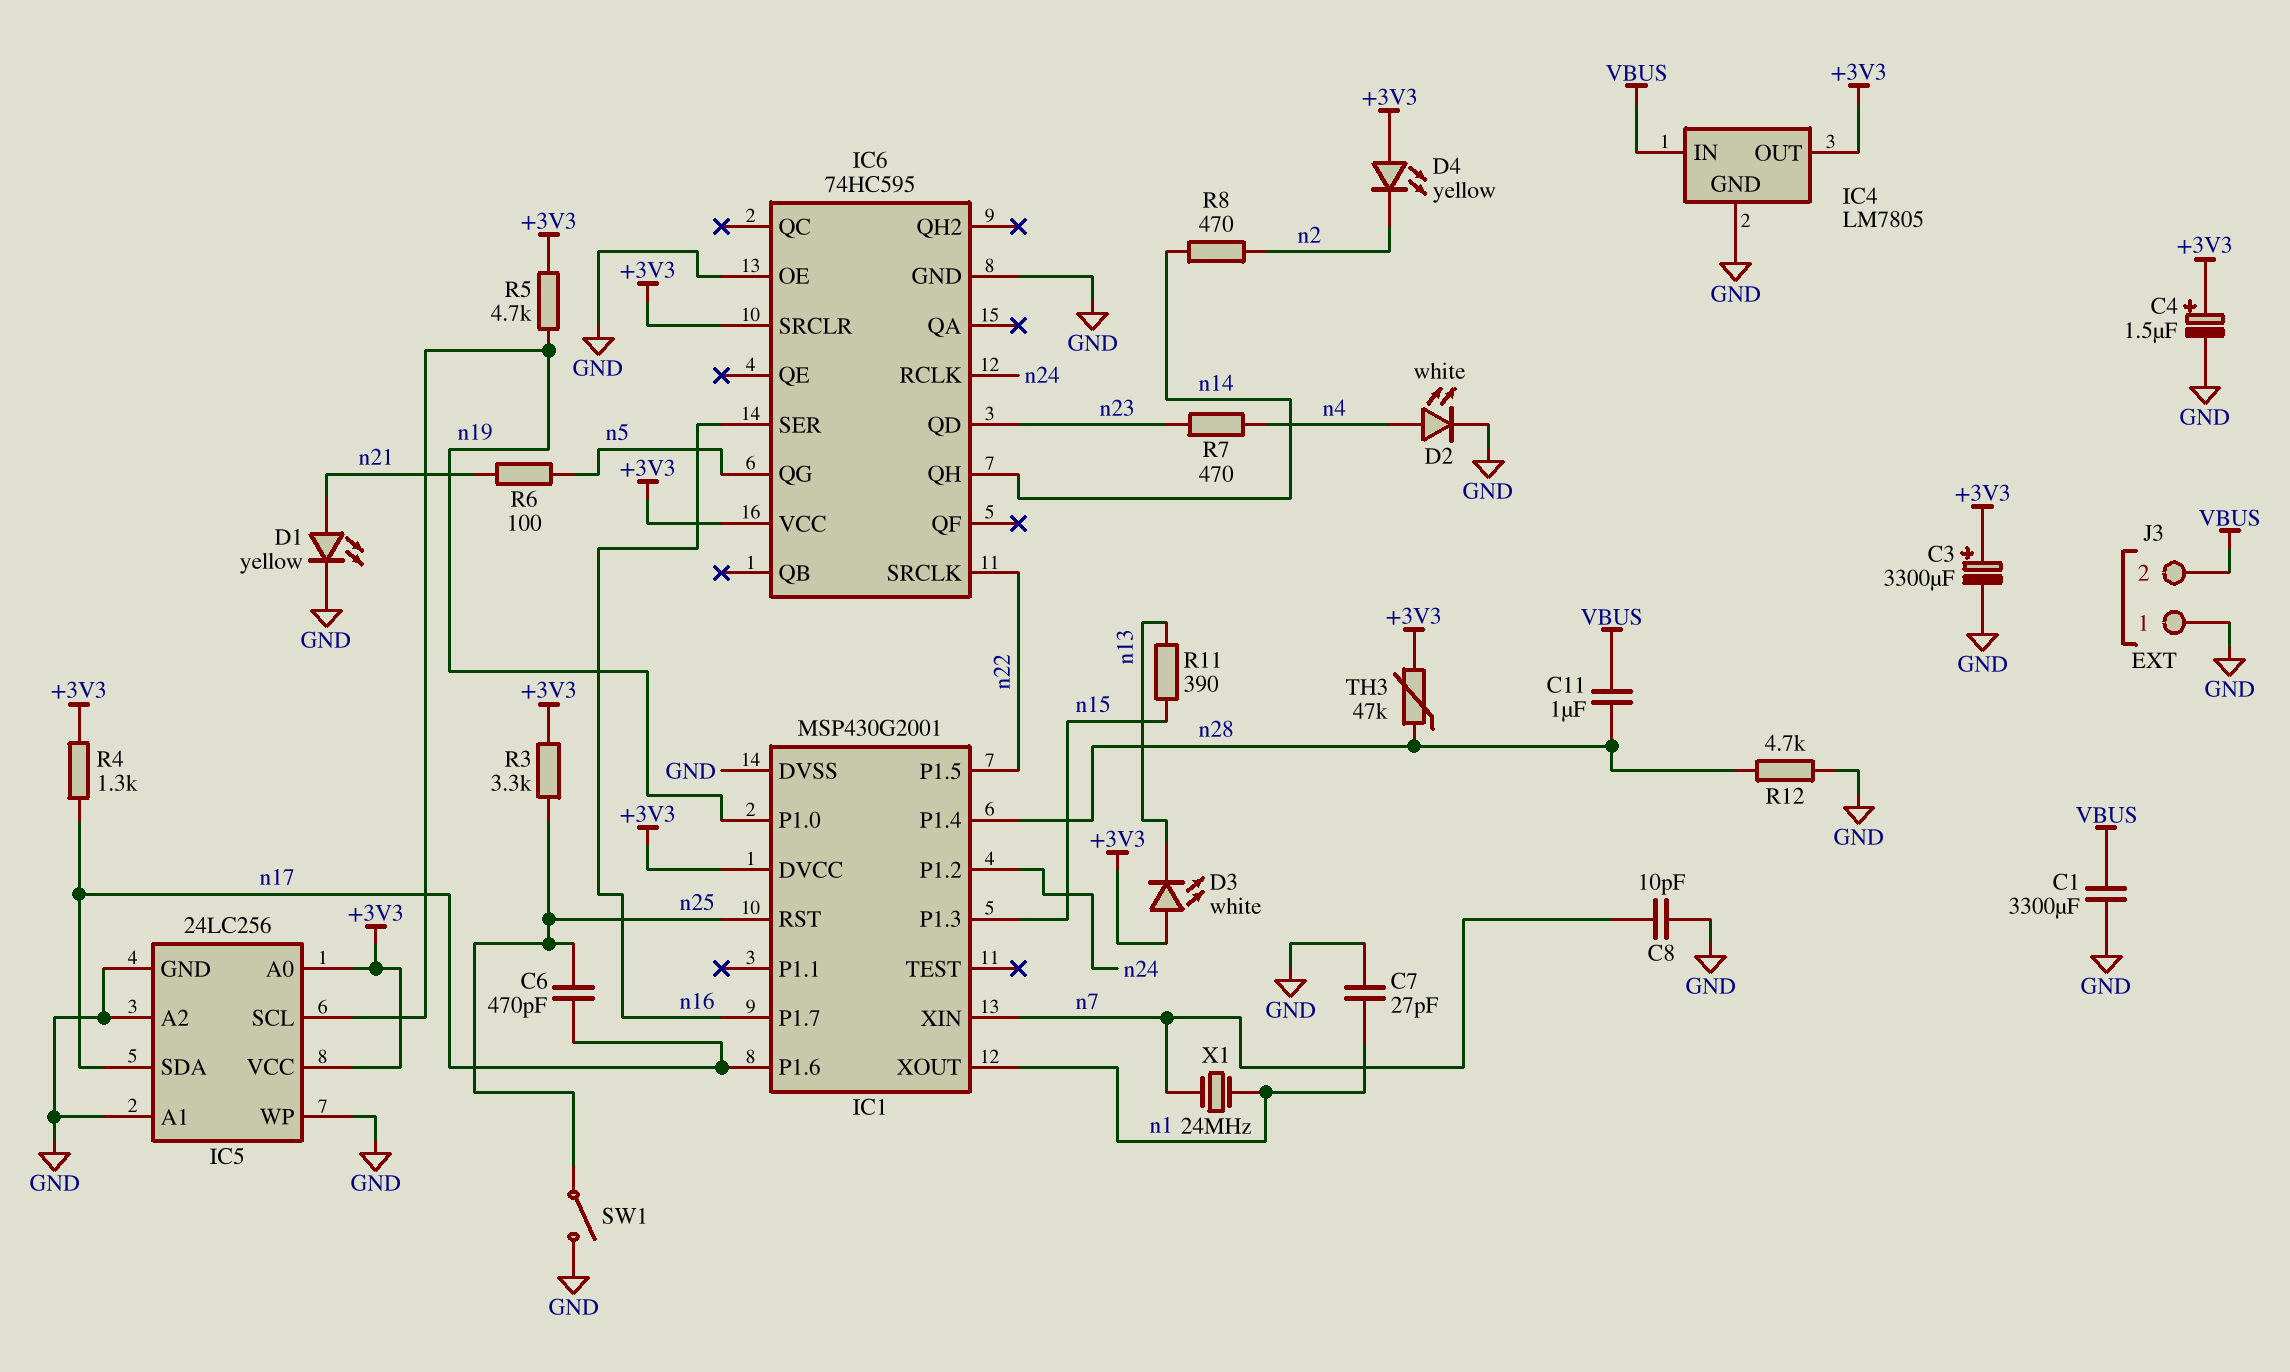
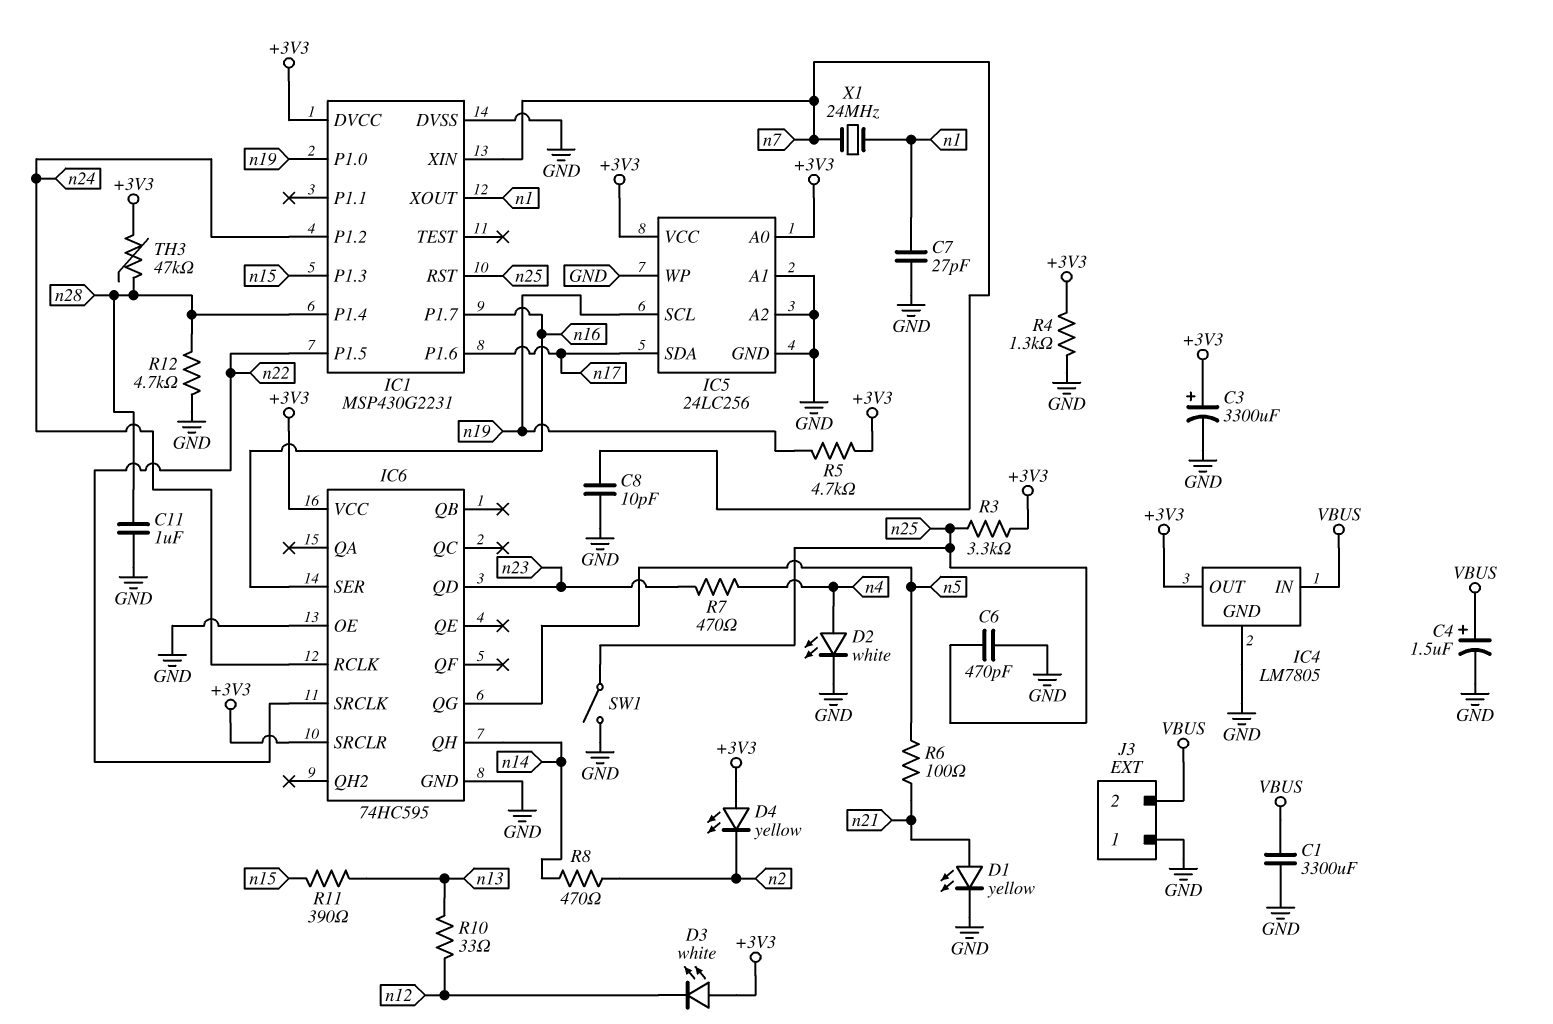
C4: 1.5uF (plus +3V3, minus GND) -> 1.5uF (plus VBUS, minus GND)
C6: 470pF (n17, n25) -> 470pF (GND, n25)
C11: 1uF (VBUS, n28) -> 1uF (GND, n28)
D3: LED white (A +3V3, K n13) -> LED white (A +3V3, K n12)
IC1: MSP430G2001 -> MSP430G2231
R4: 1.3k (+3V3, n17) -> 1.3k (+3V3, GND)
R10: none -> 33 (n12, n13)

